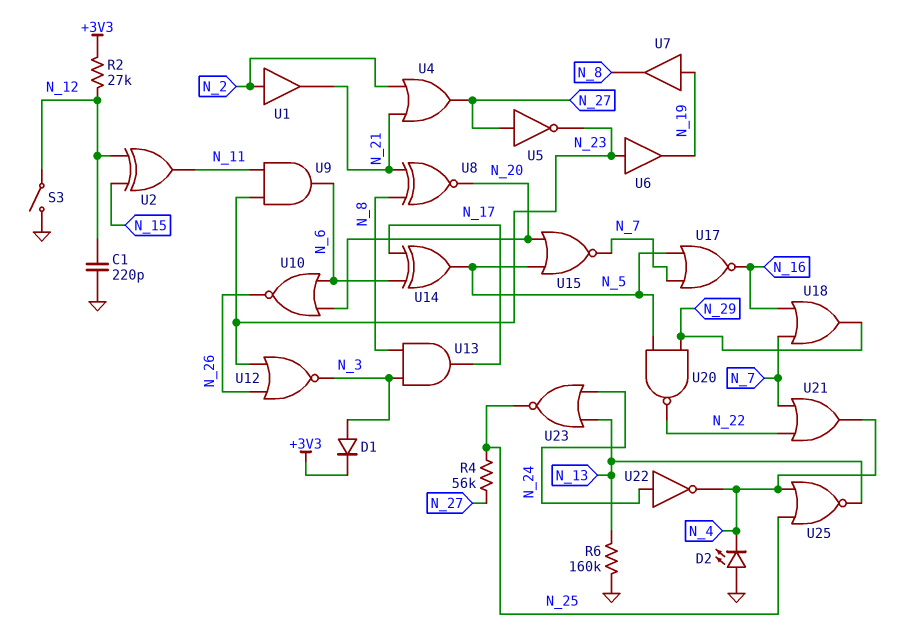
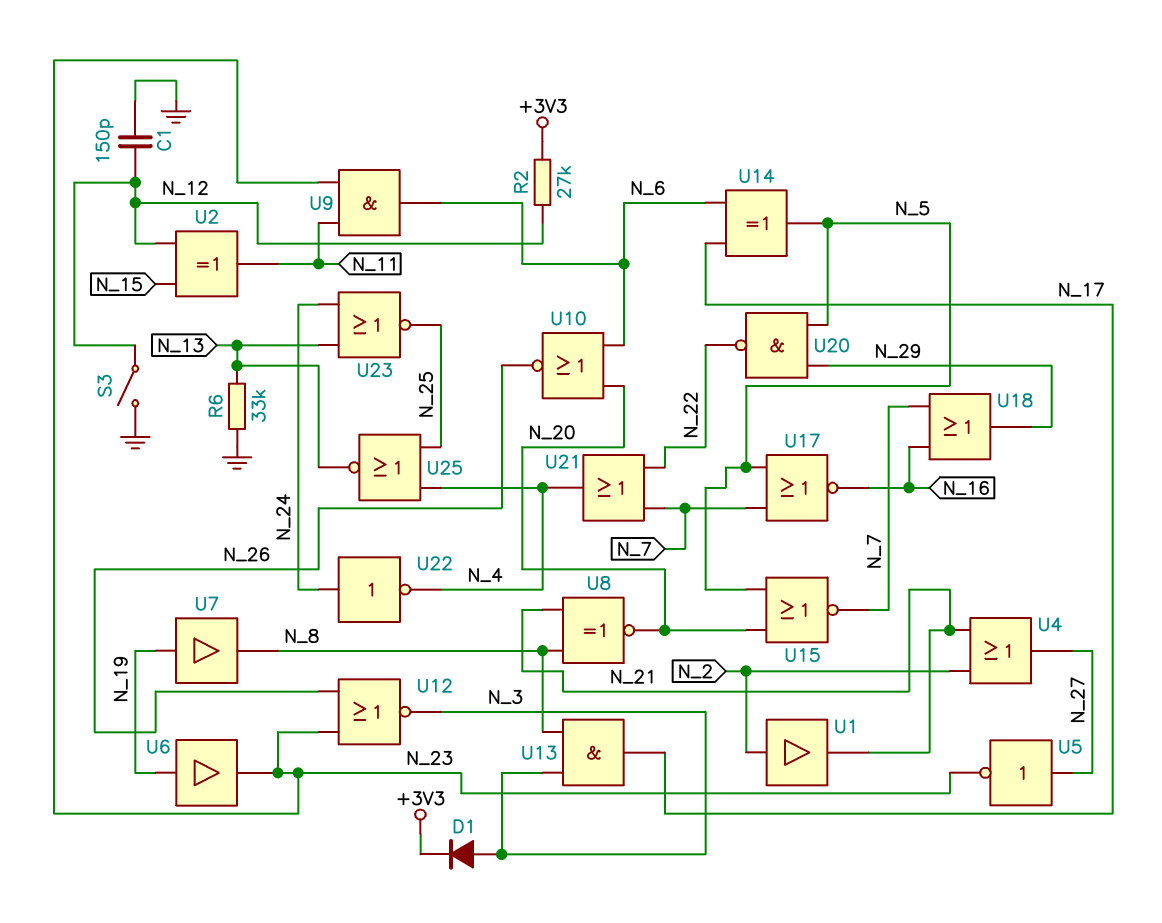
C1: 220pF (GND, N_12) -> 150pF (GND, N_12)
D2: LED (A GND, K N_4) -> none
R4: 56k (N_25, N_27) -> none
R6: 160k (GND, N_13) -> 33k (GND, N_13)
U6: buffer (in N_23, out N_19) -> buffer (in N_19, out N_23)

